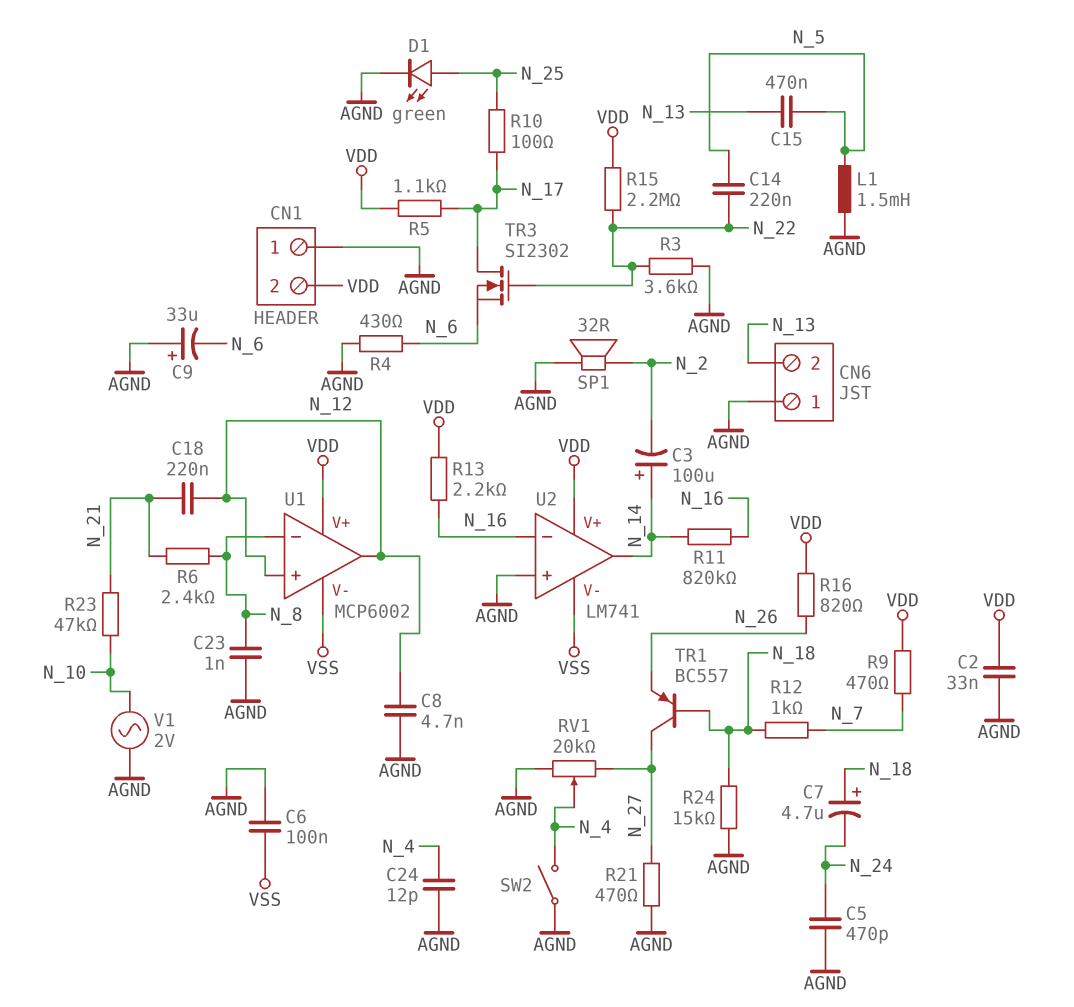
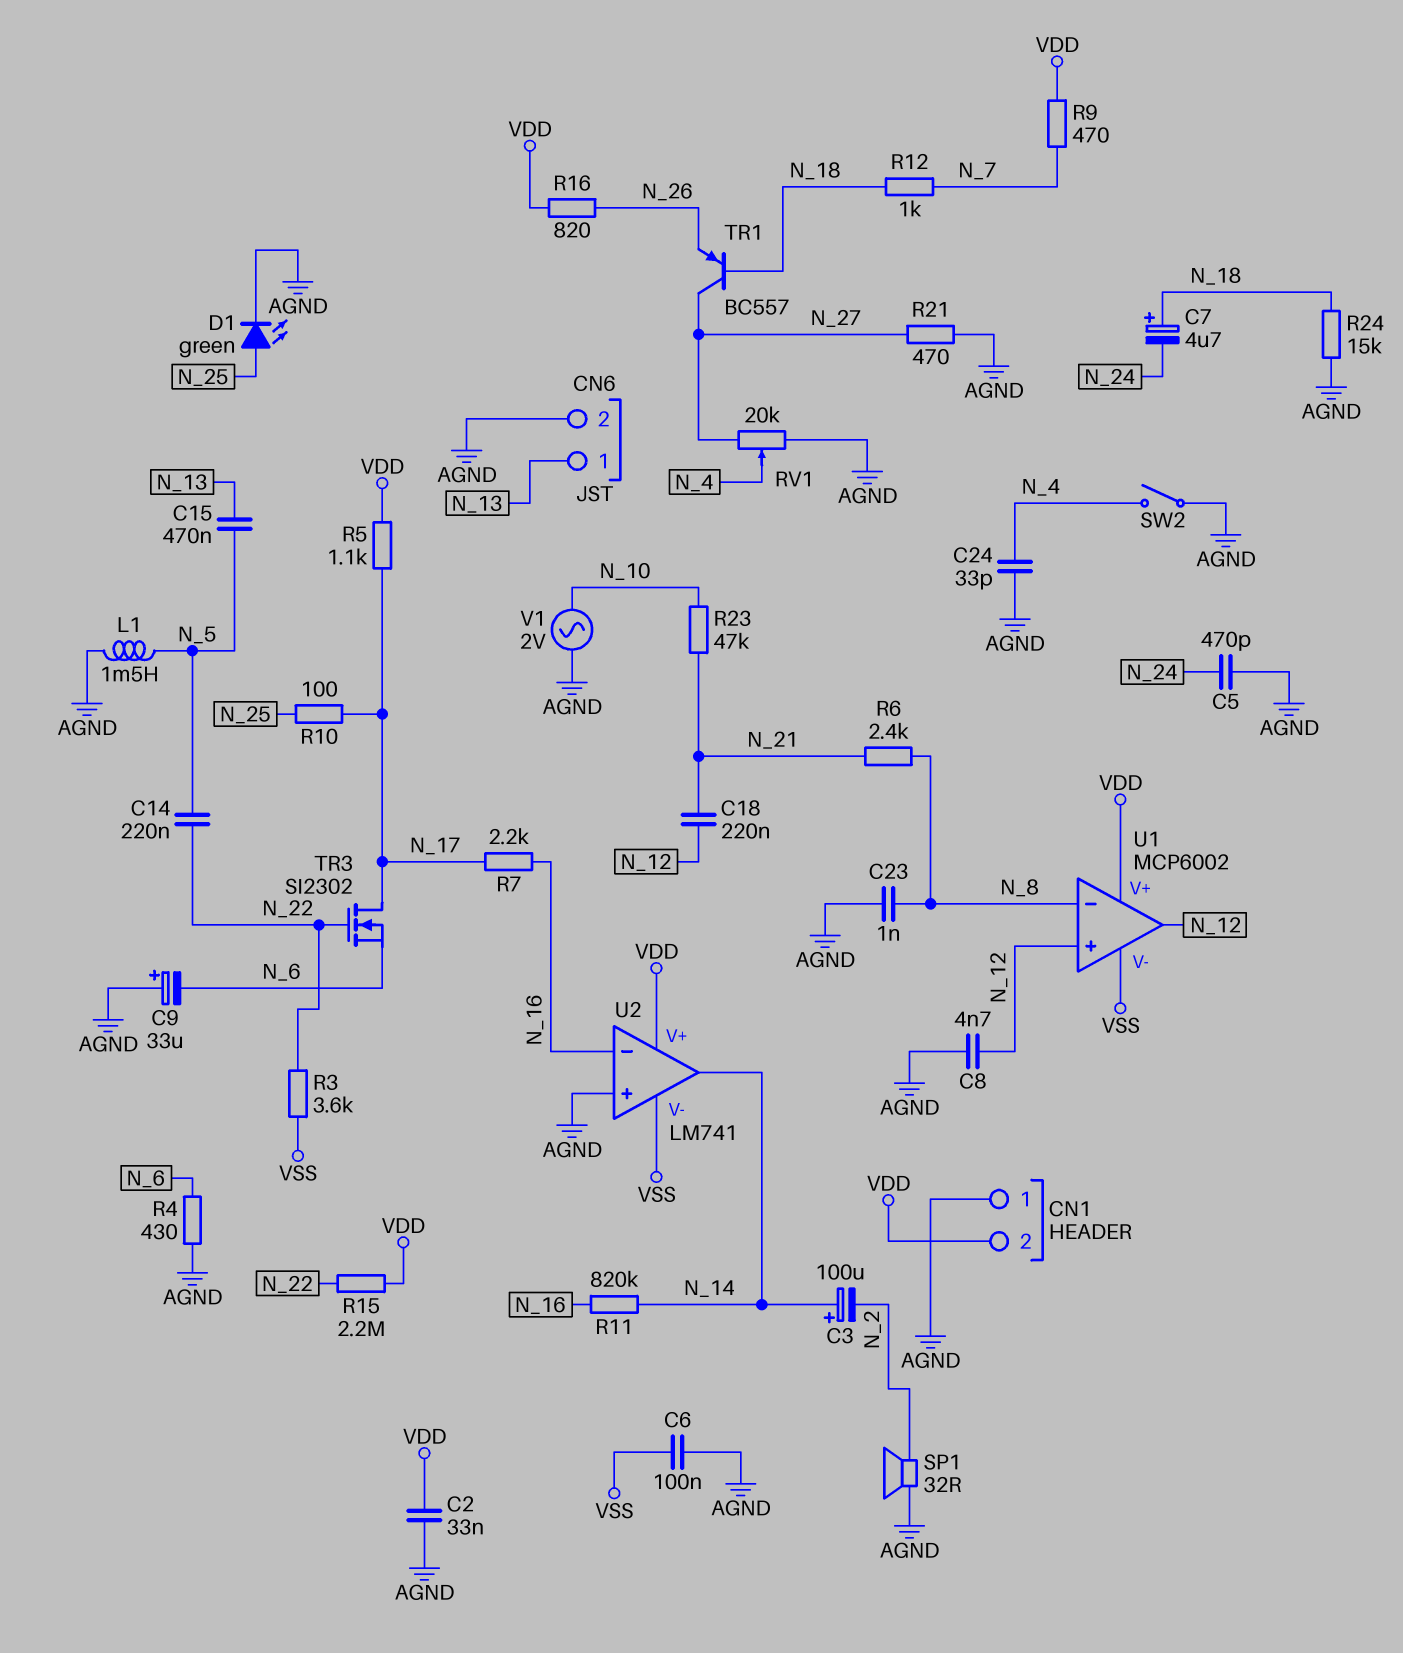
C24: 12pF (AGND, N_4) -> 33pF (AGND, N_4)
CN6 pin 1: AGND -> N_13
CN6 pin 2: N_13 -> AGND
R3: 3.6k (AGND, N_22) -> 3.6k (N_22, VSS)
R7: none -> 2.2k (N_16, N_17)
R13: 2.2k (N_16, VDD) -> none

